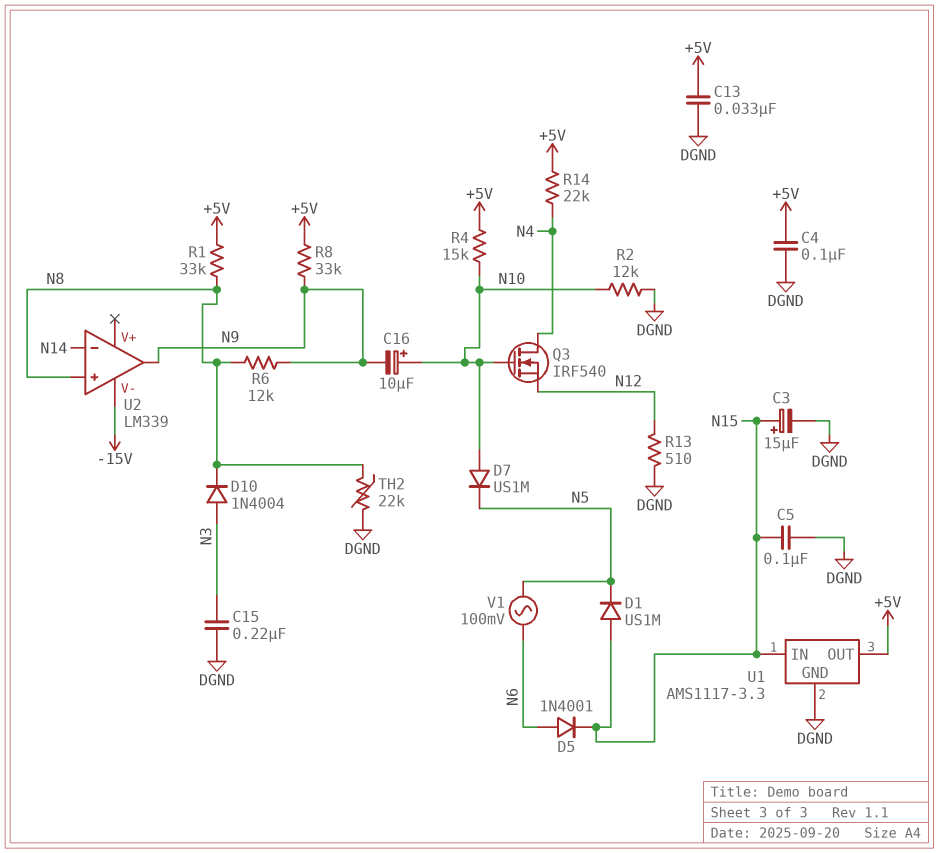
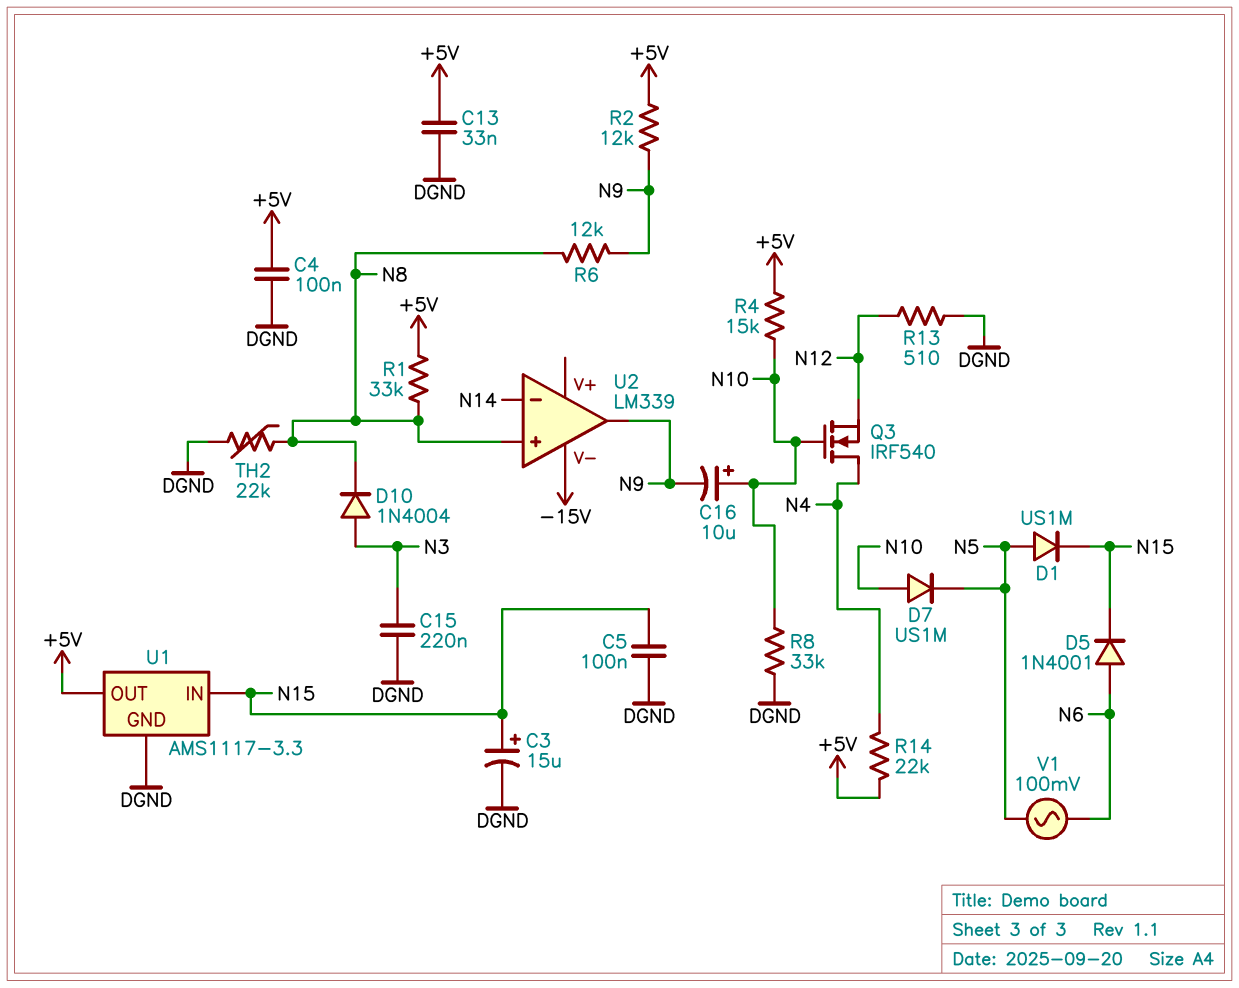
D1: diode US1M (A N15, K N5) -> diode US1M (A N5, K N15)
R2: 12k (DGND, N10) -> 12k (+5V, N9)
R8: 33k (+5V, N9) -> 33k (DGND, N10)

